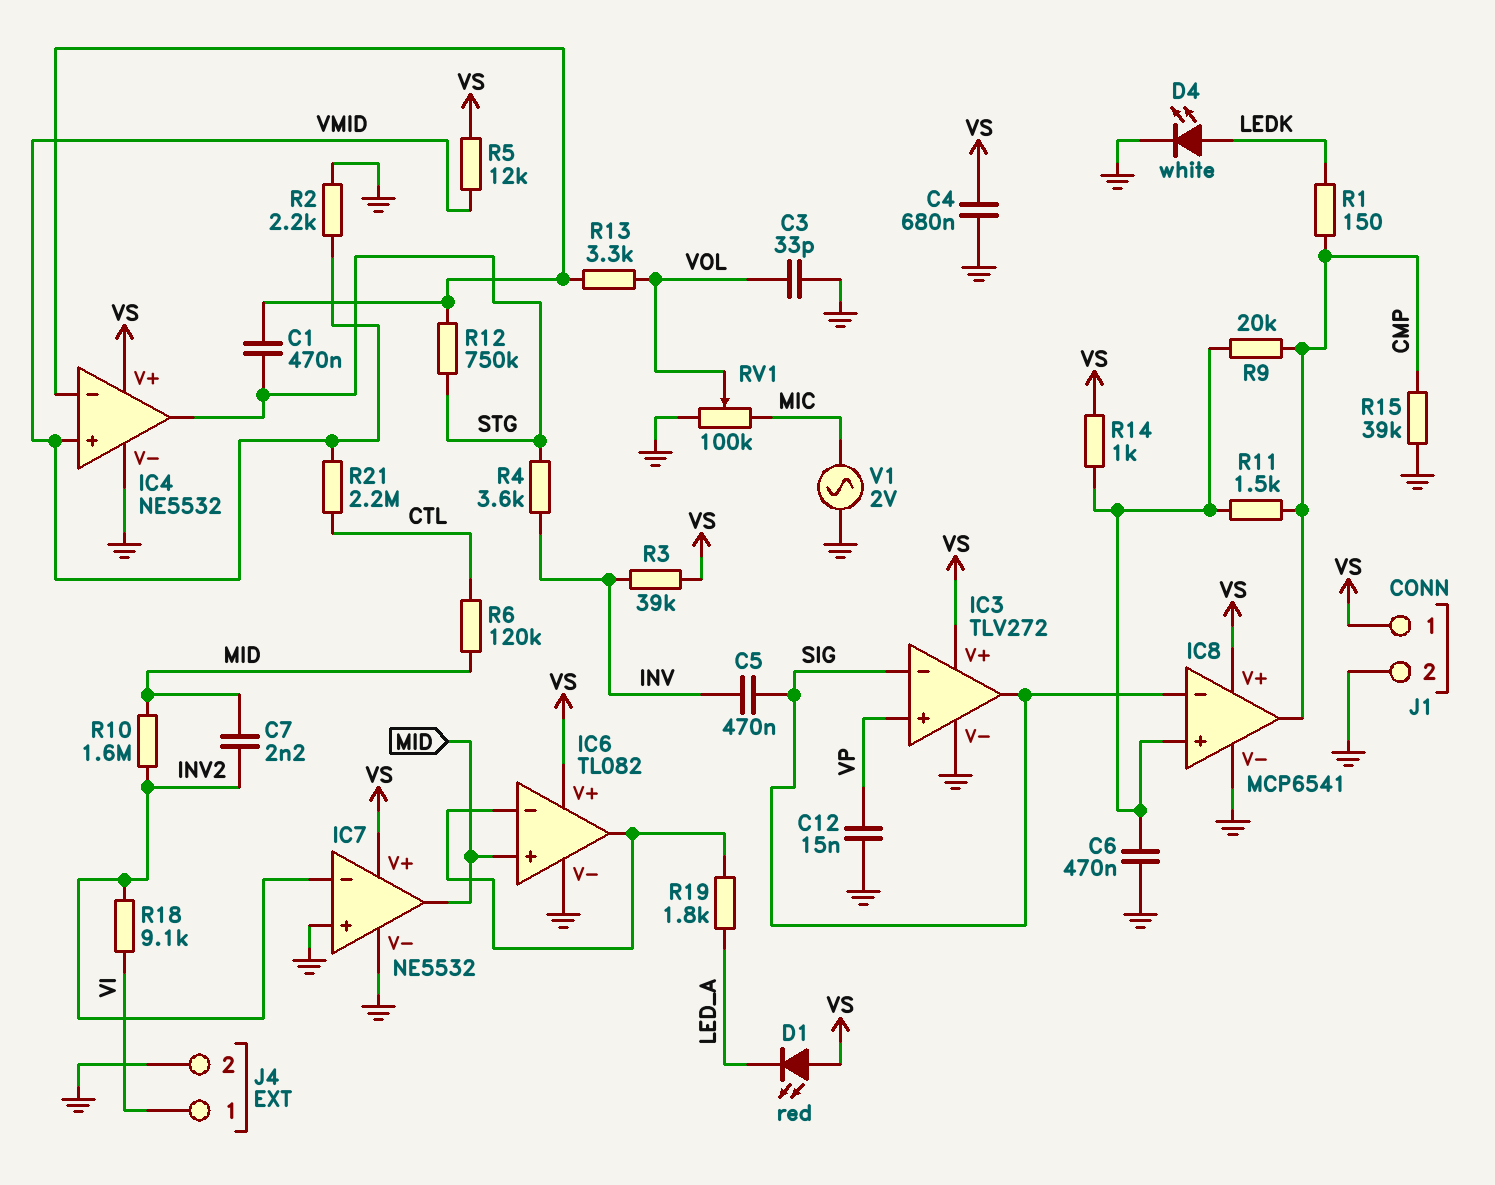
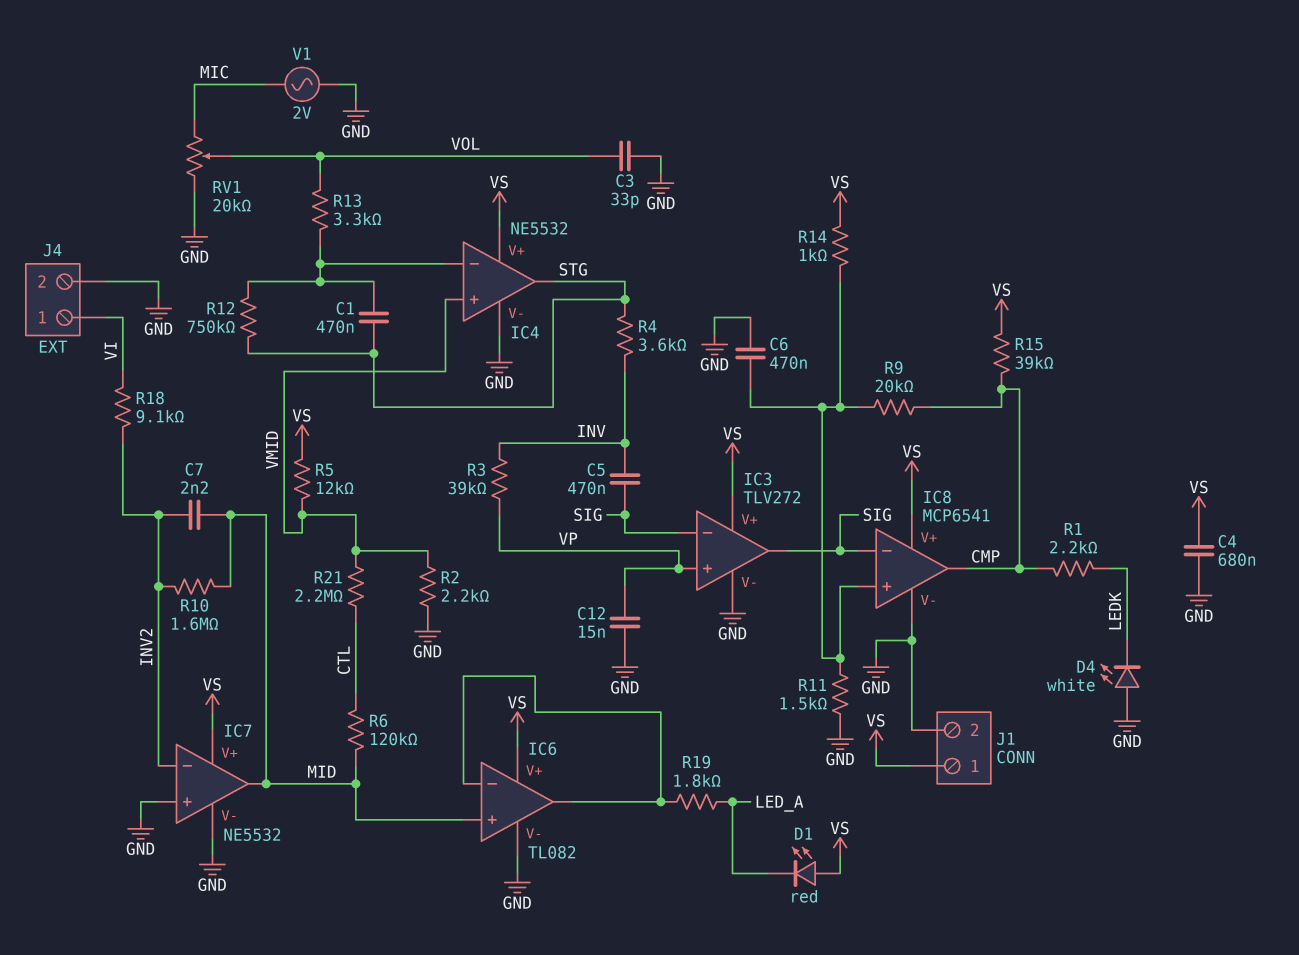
D4: LED white (A LEDK, K GND) -> LED white (A GND, K LEDK)
R1: 150 (CMP, LEDK) -> 2.2k (CMP, LEDK)
R3: 39k (INV, VS) -> 39k (INV, VP)
R11: 1.5k (CMP, IC8/in+) -> 1.5k (GND, IC8/in+)
R15: 39k (CMP, GND) -> 39k (CMP, VS)
RV1: 100k (GND, MIC, wiper VOL) -> 20k (GND, MIC, wiper VOL)

